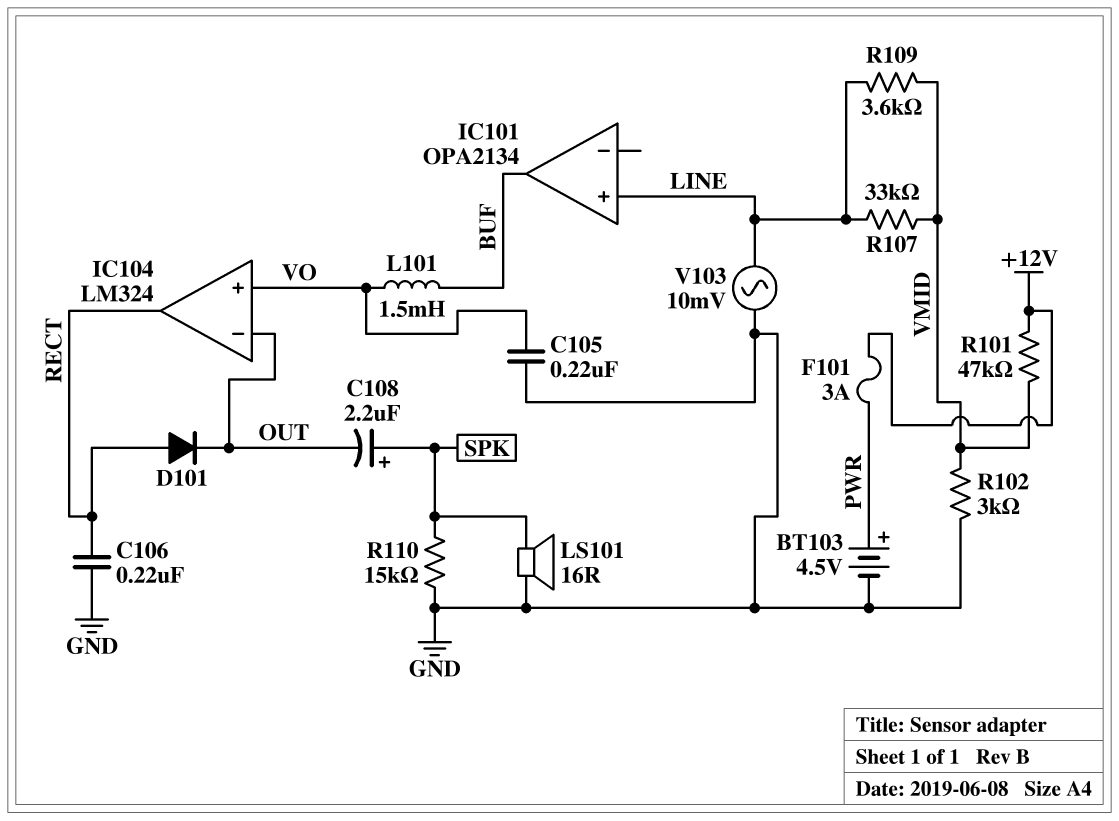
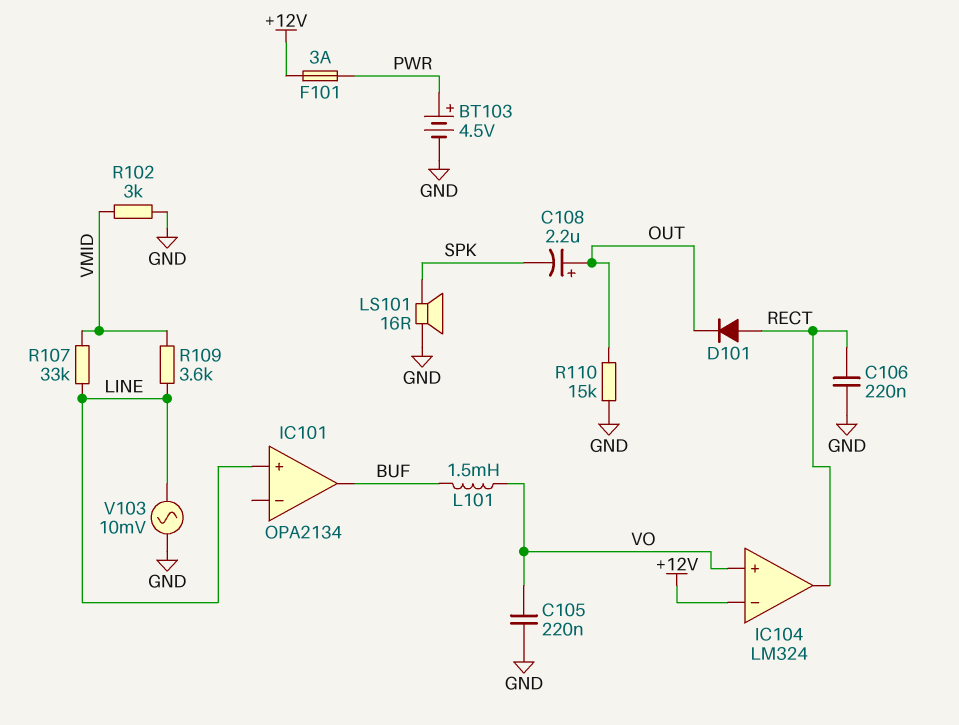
C108: 2.2uF (plus SPK, minus OUT) -> 2.2uF (plus OUT, minus SPK)
IC104 pin in-: OUT -> +12V
R101: 47k (+12V, VMID) -> none
R110: 15k (GND, SPK) -> 15k (GND, OUT)

